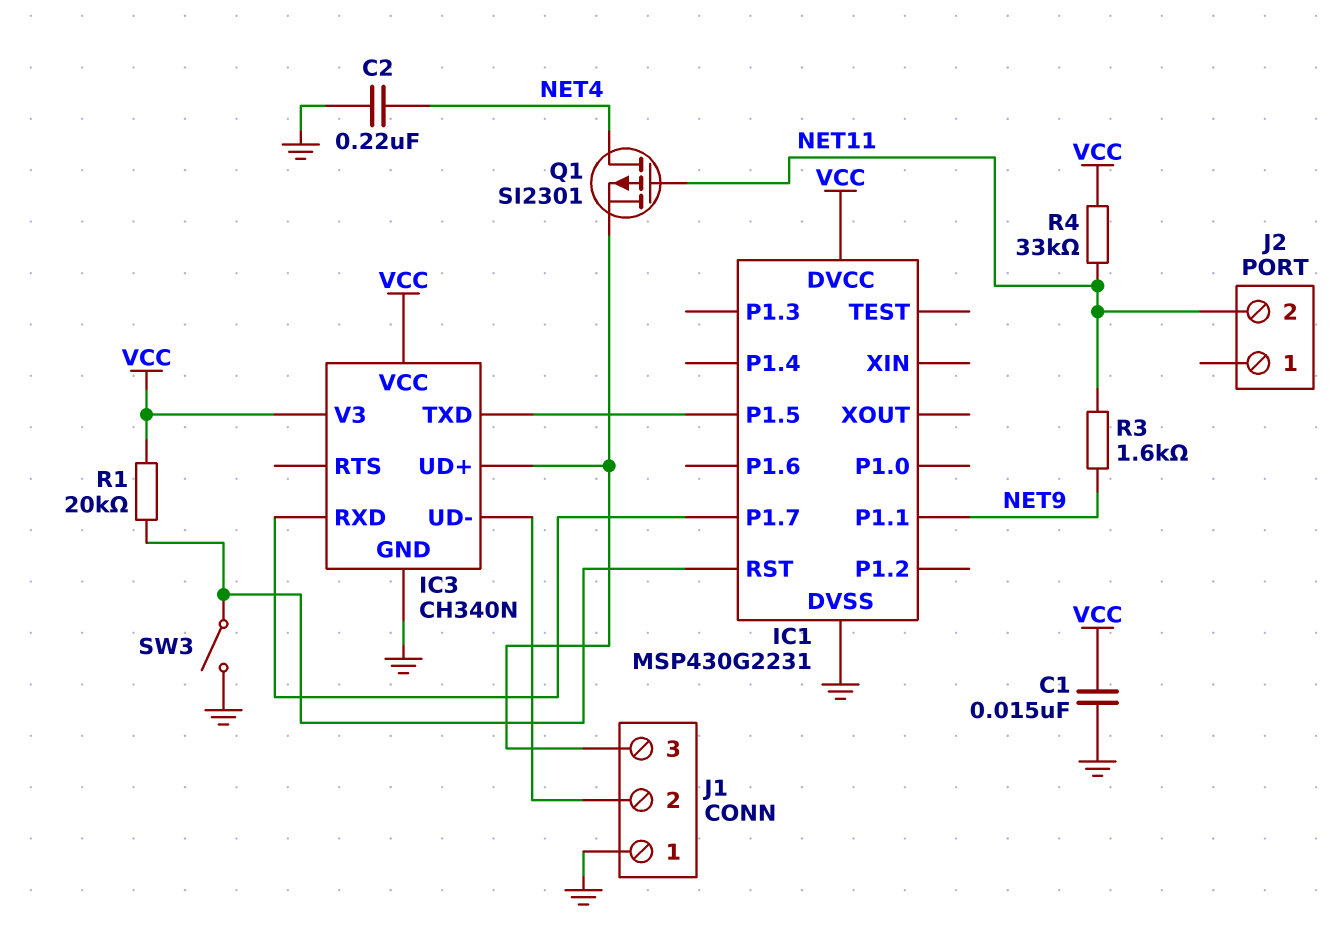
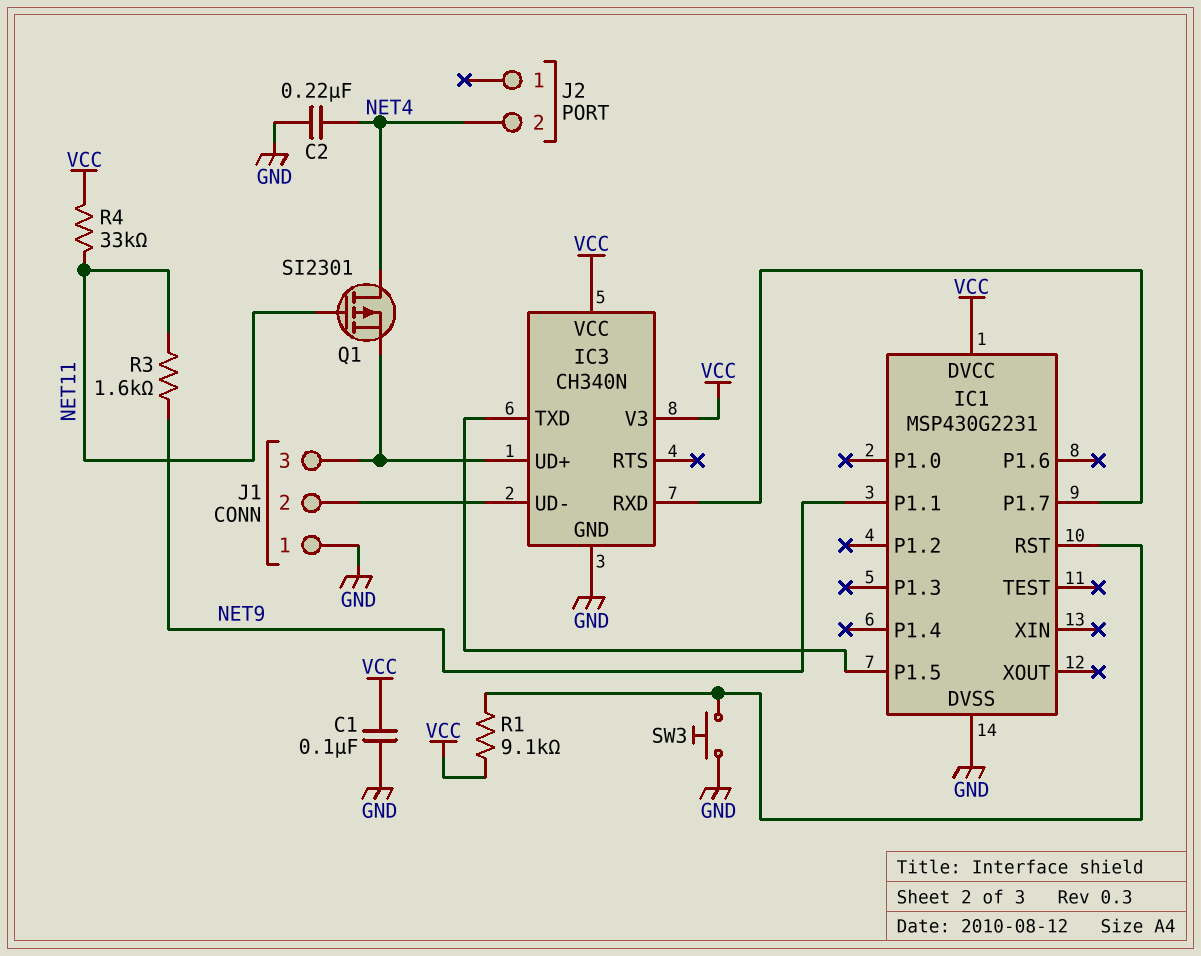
C1: 15nF (GND, VCC) -> 100nF (GND, VCC)
J2 pin 2: NET11 -> NET4
R1: 20k (IC1/RST, VCC) -> 9.1k (IC1/RST, VCC)
SW3: switch (GND, IC1/RST) -> button (GND, IC1/RST)

